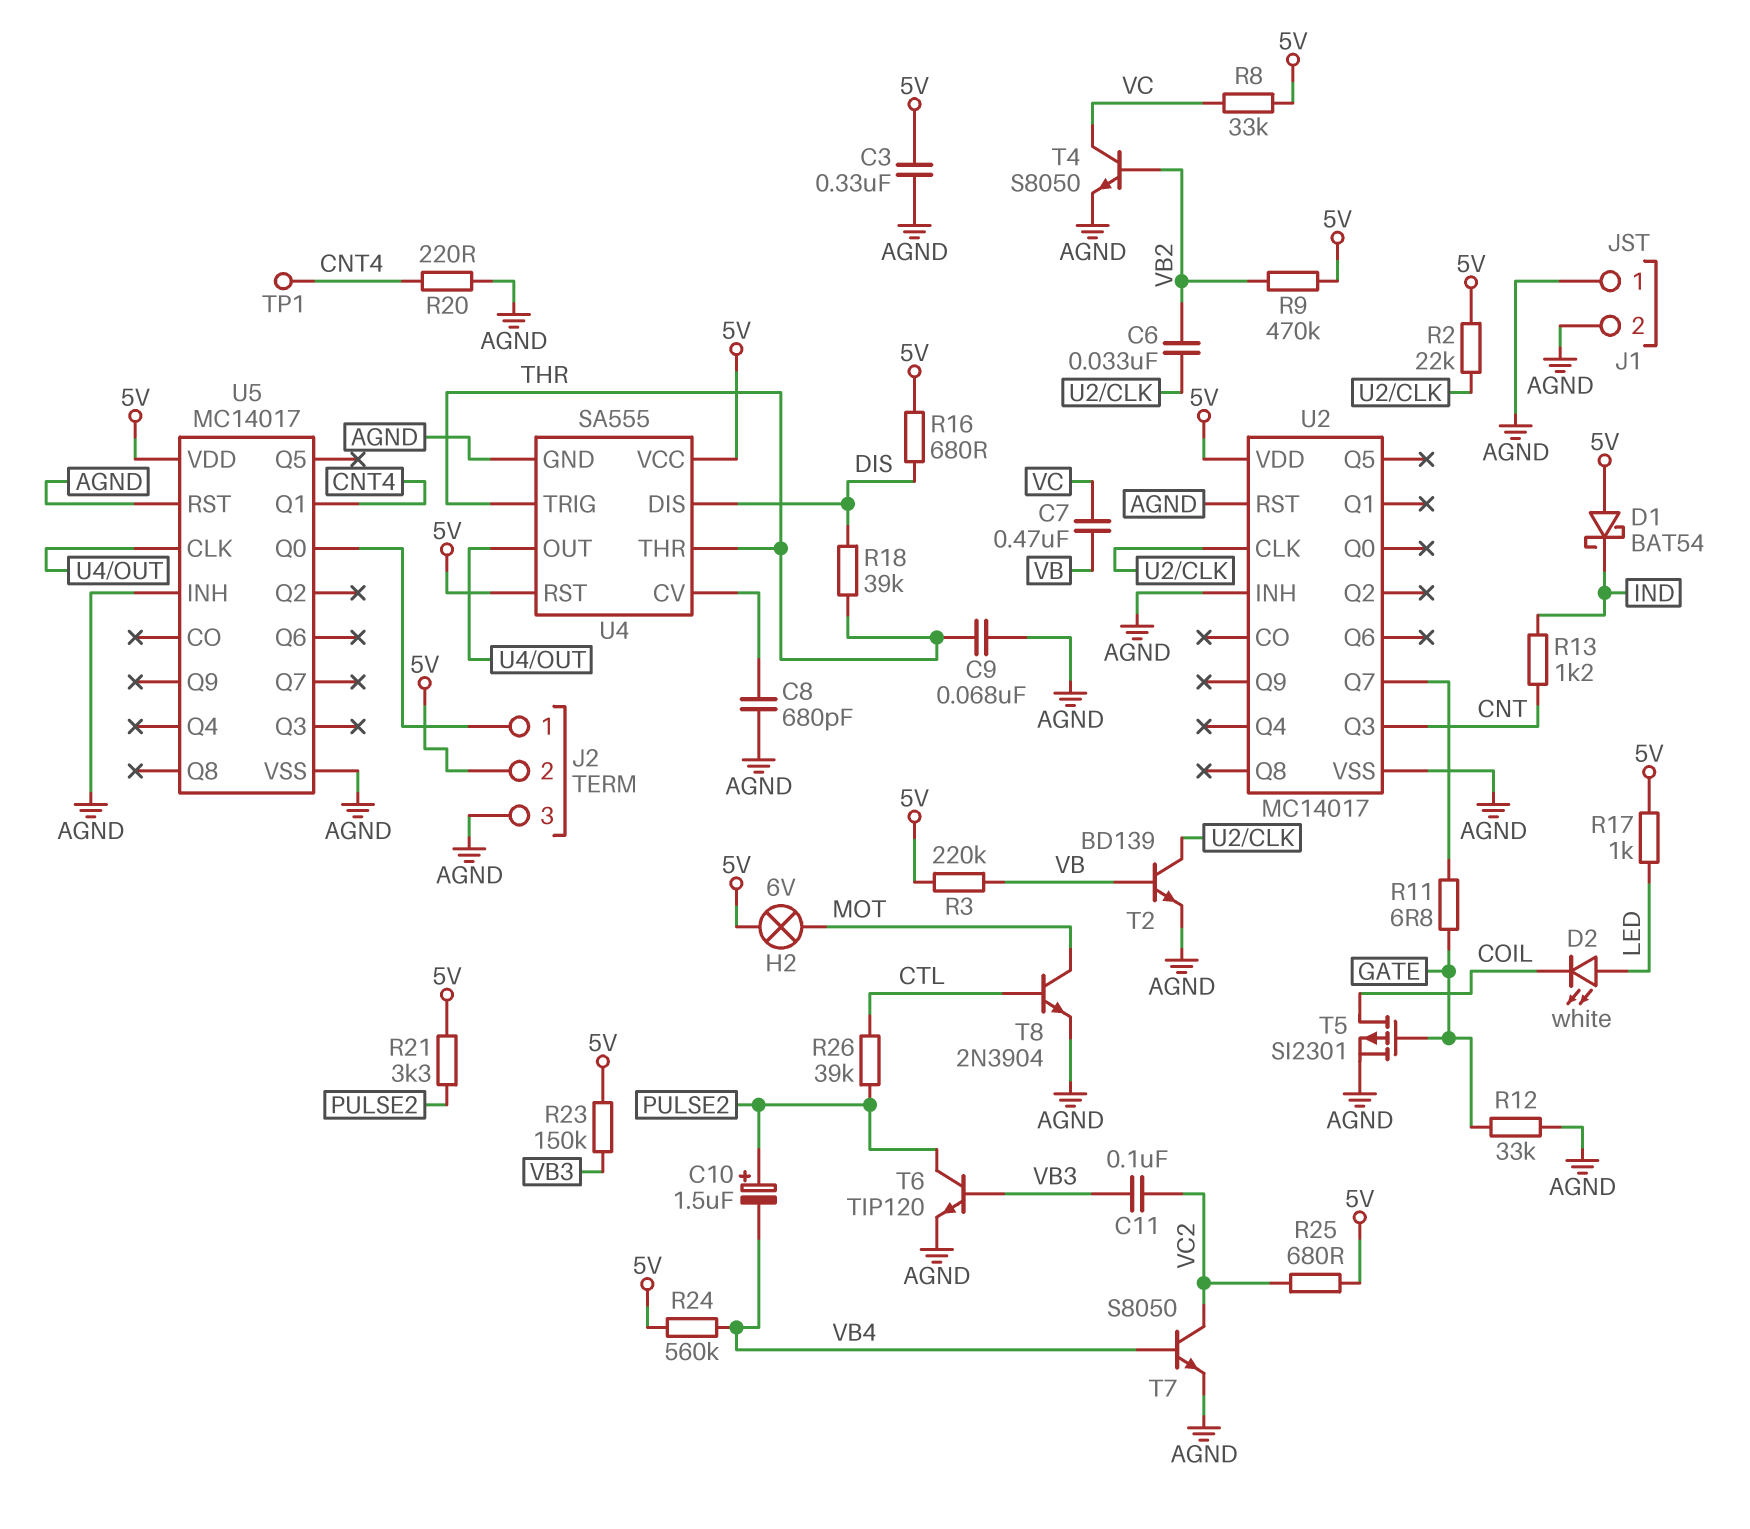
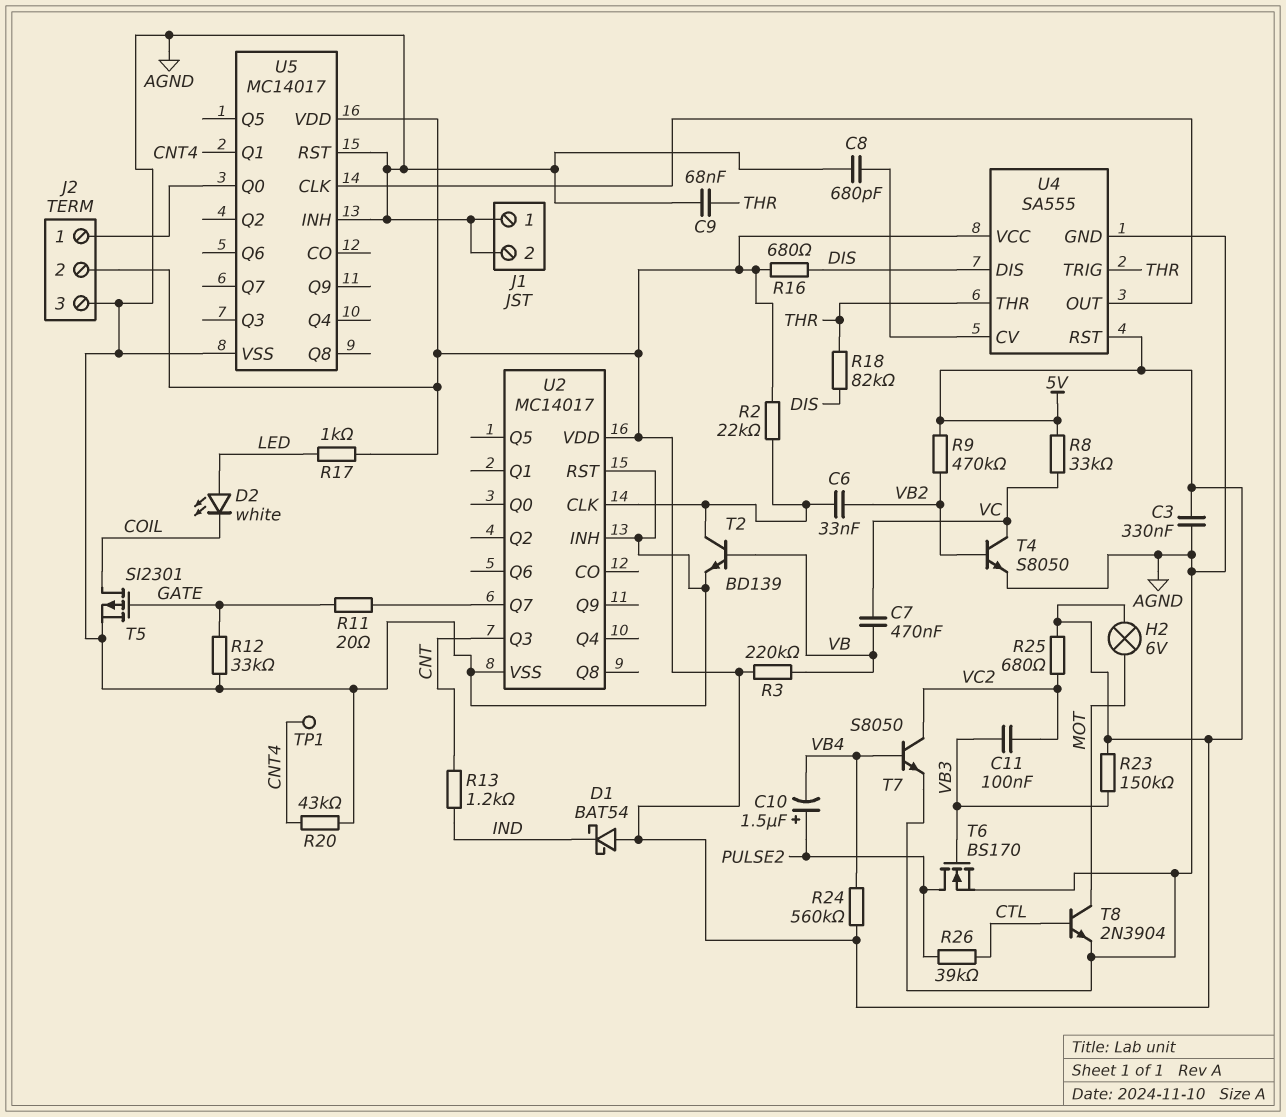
R11: 6.8 (GATE, U2/Q7) -> 20 (GATE, U2/Q7)
R18: 39k (DIS, THR) -> 82k (DIS, THR)
R20: 220 (AGND, CNT4) -> 43k (AGND, CNT4)
R21: 3.3k (5V, PULSE2) -> none
T6: NPN TIP120 (B VB3, C PULSE2, E AGND) -> NMOS BS170 (G VB3, D PULSE2, S AGND)

